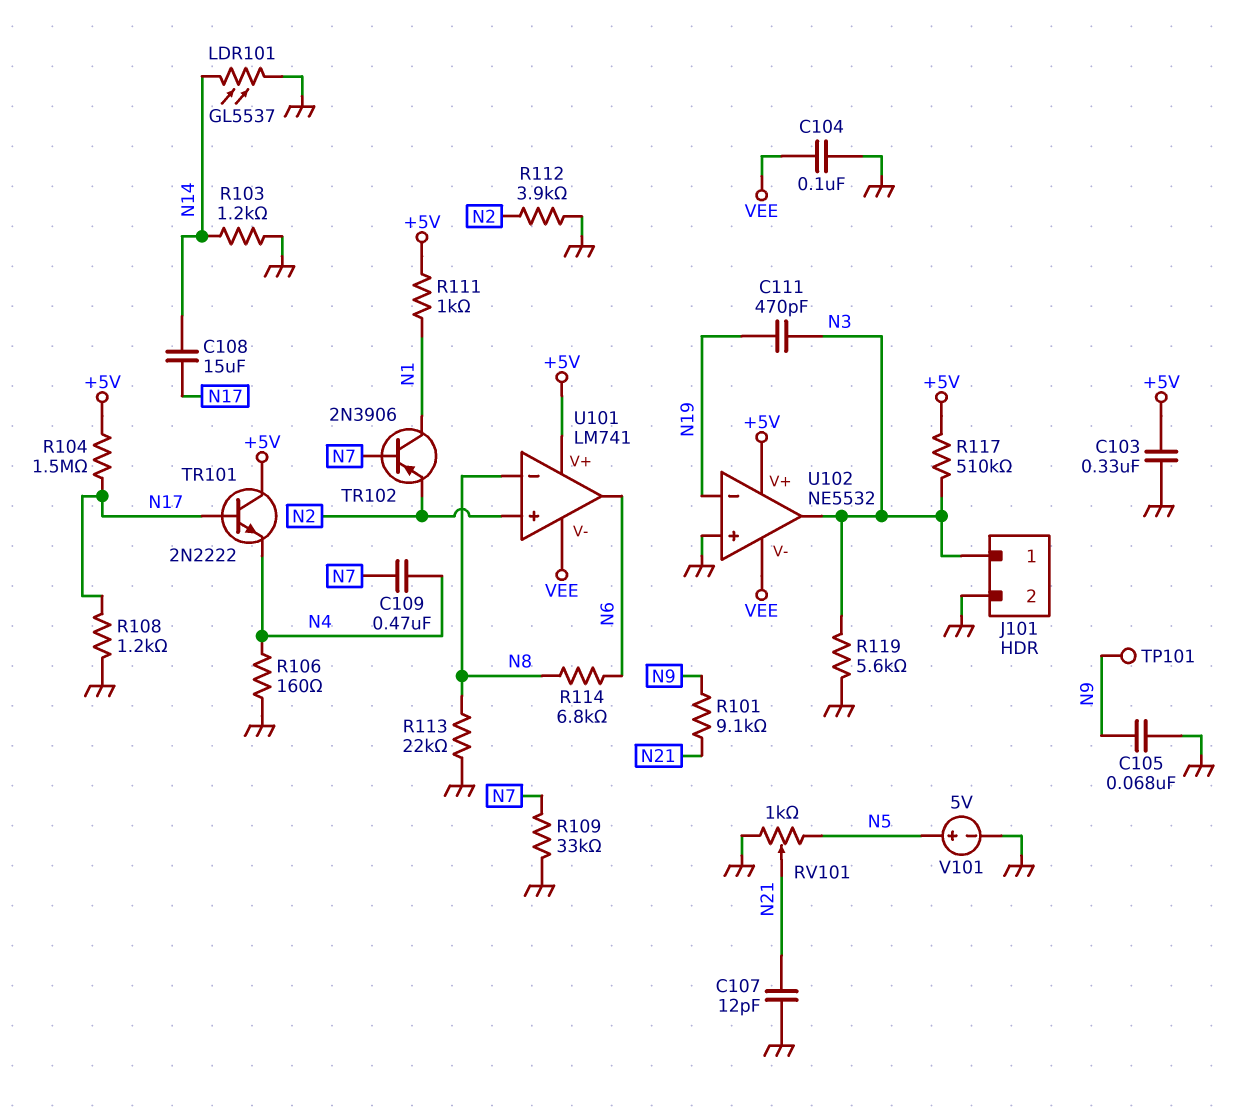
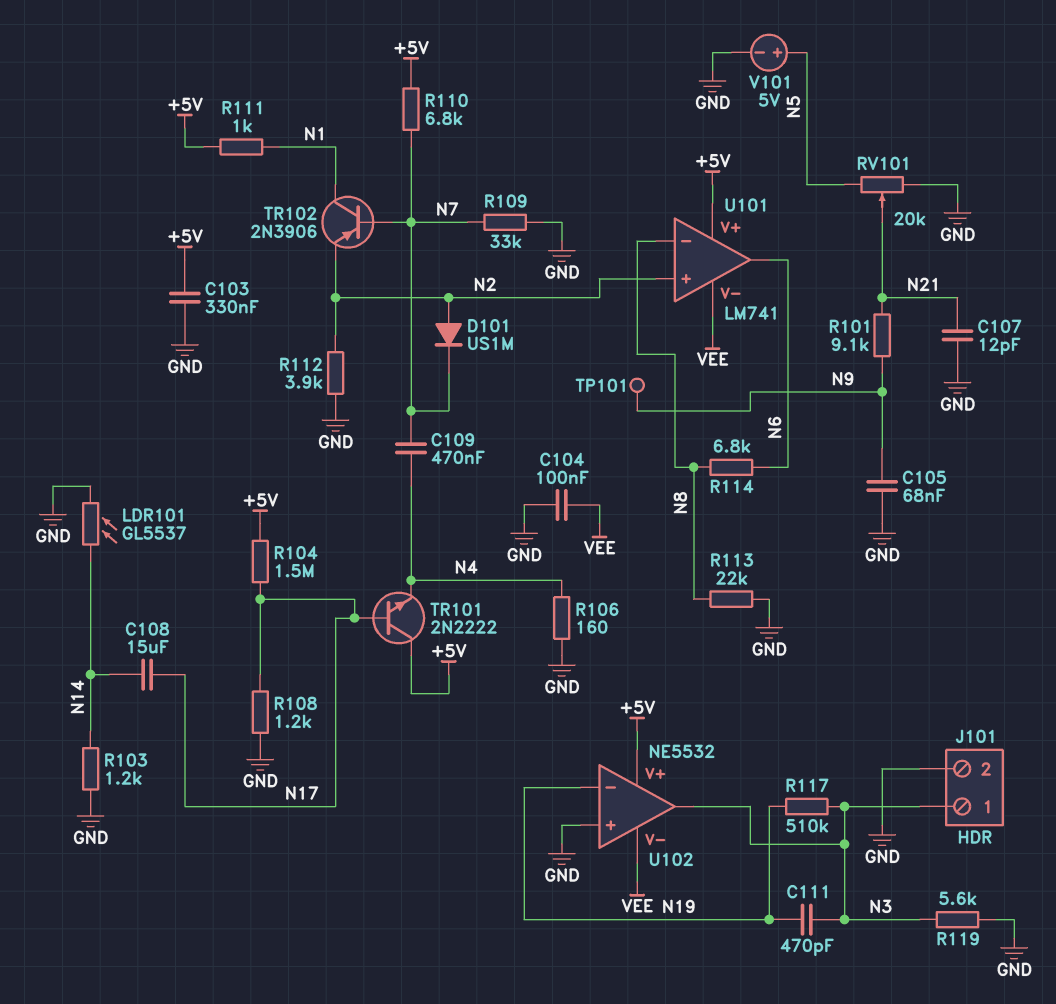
D101: none -> diode US1M (A N2, K N7)
R110: none -> 6.8k (+5V, N7)
R117: 510k (+5V, N3) -> 510k (N3, N19)
RV101: 1k (GND, N5, wiper N21) -> 20k (GND, N5, wiper N21)

